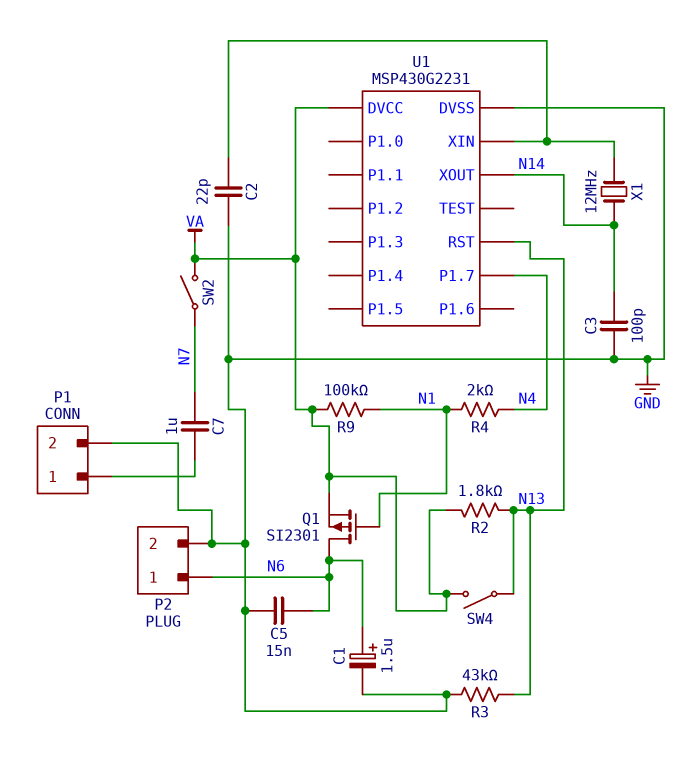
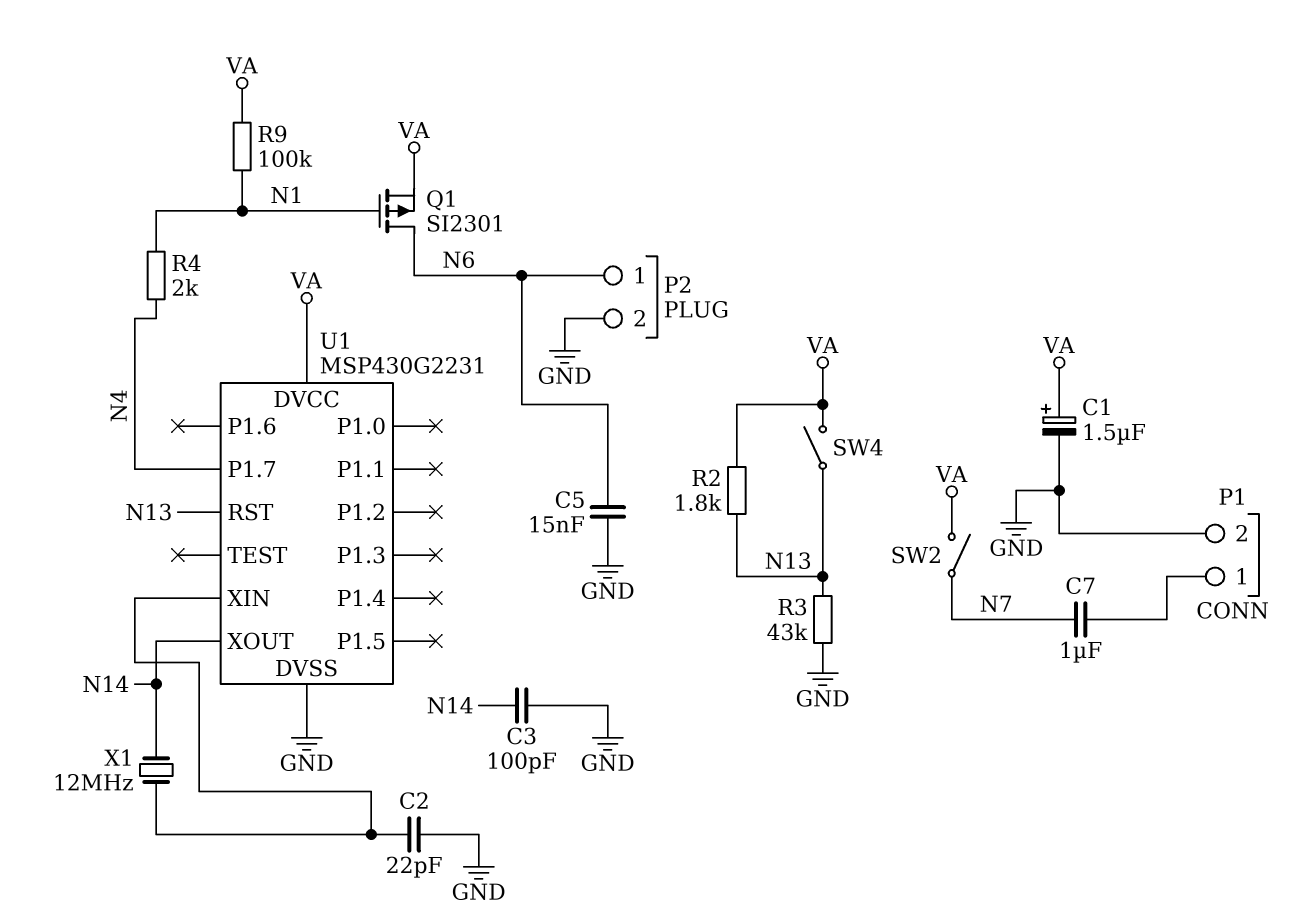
C1: 1.5uF (plus N6, minus GND) -> 1.5uF (plus VA, minus GND)

